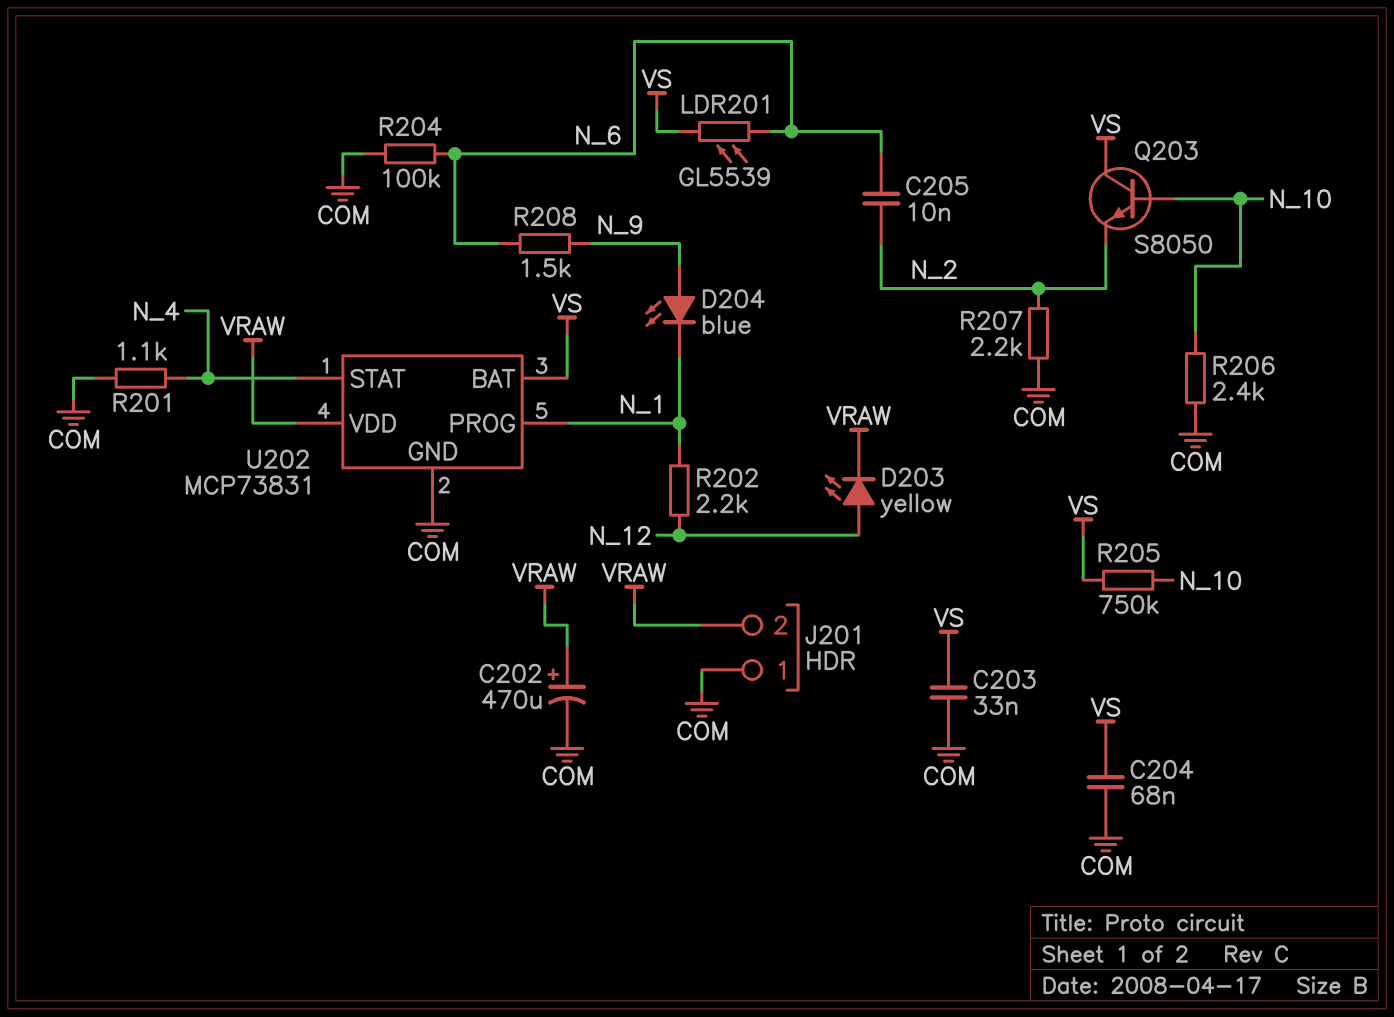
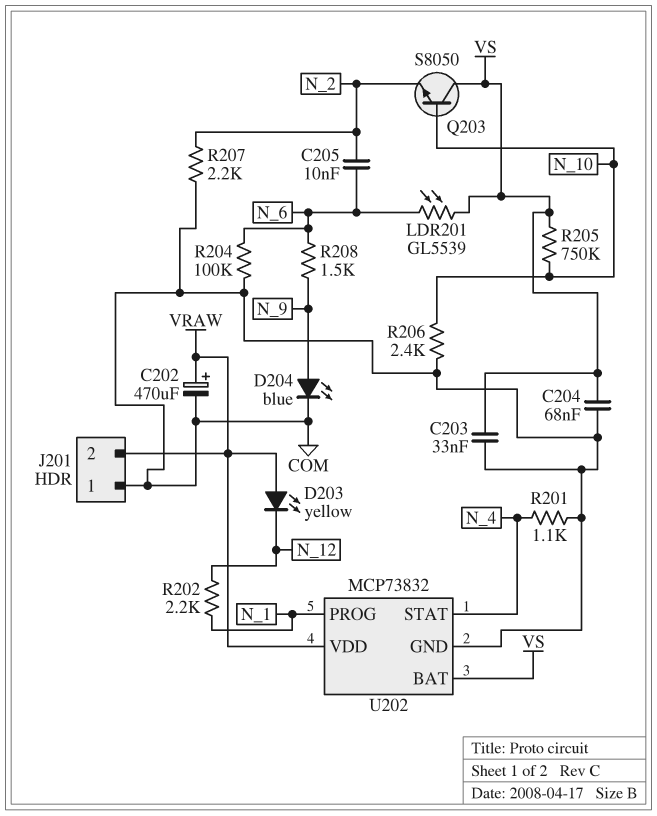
D203: LED yellow (A N_12, K VRAW) -> LED yellow (A VRAW, K N_12)
D204: LED blue (A N_9, K N_1) -> LED blue (A N_9, K COM)
U202: MCP73831 -> MCP73832

